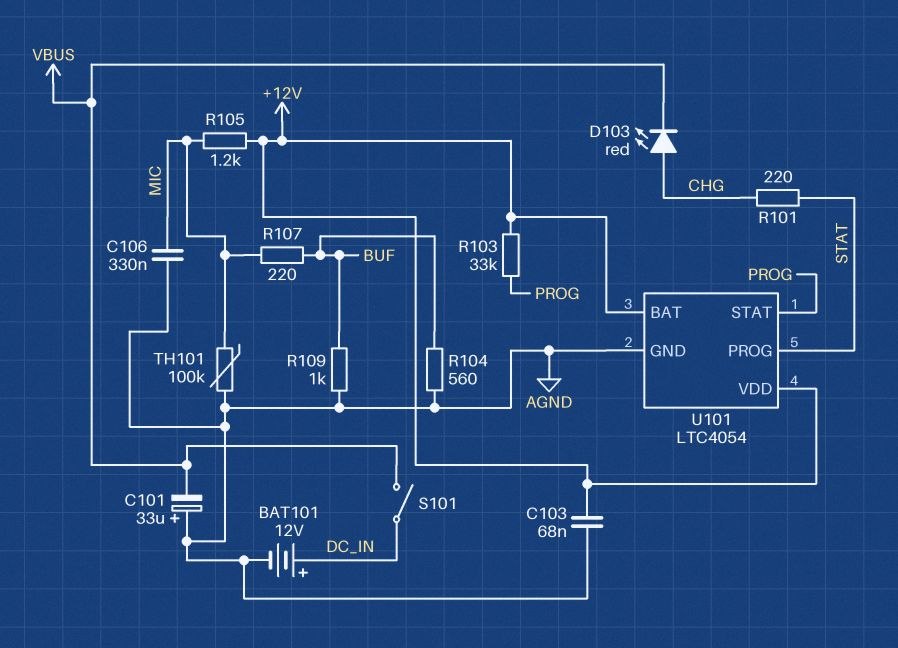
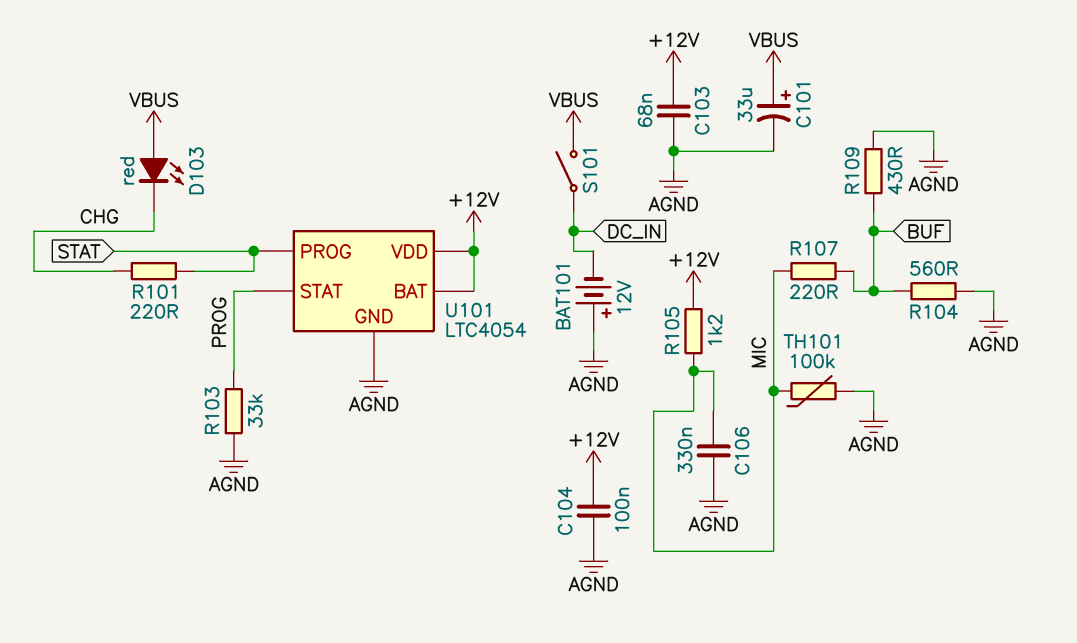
BAT101: 12V (plus DC_IN, minus AGND) -> 12V (plus AGND, minus DC_IN)
C101: 33uF (plus AGND, minus VBUS) -> 33uF (plus VBUS, minus AGND)
C104: none -> 100nF (+12V, AGND)
D103: LED red (A CHG, K VBUS) -> LED red (A VBUS, K CHG)
R103: 33k (+12V, PROG) -> 33k (AGND, PROG)
R109: 1k (AGND, BUF) -> 430 (AGND, BUF)

